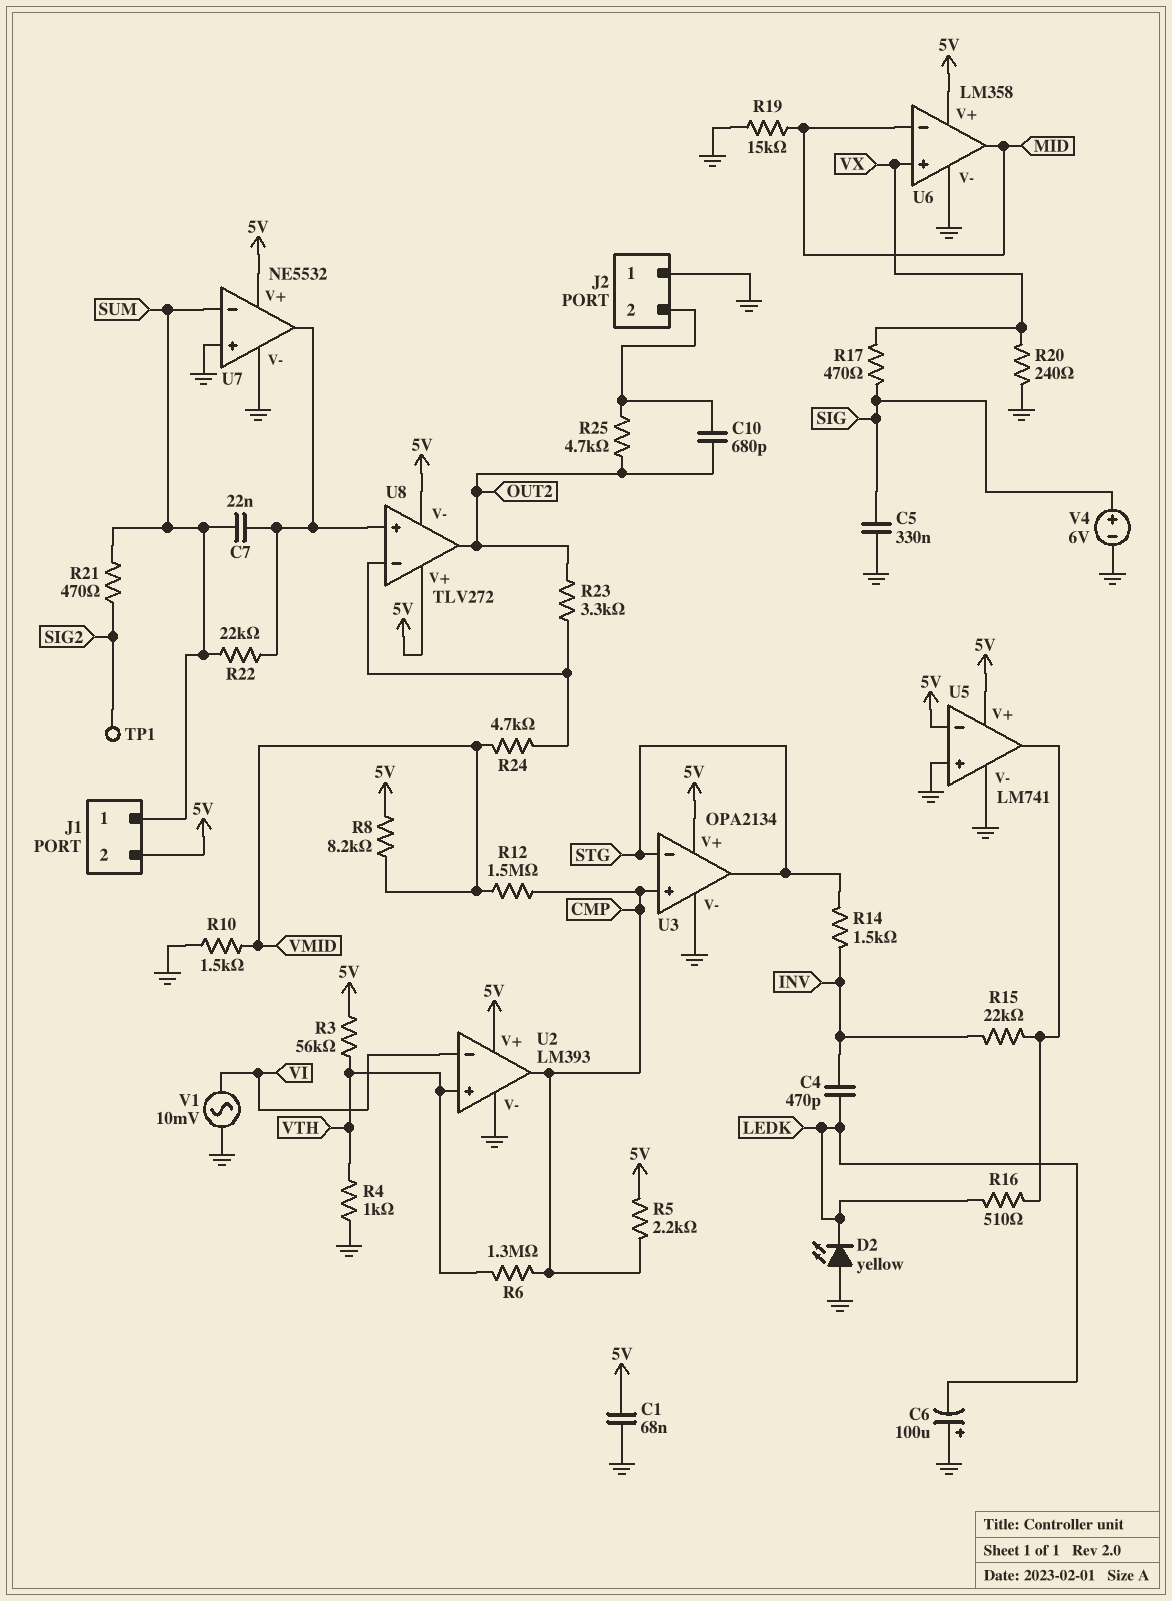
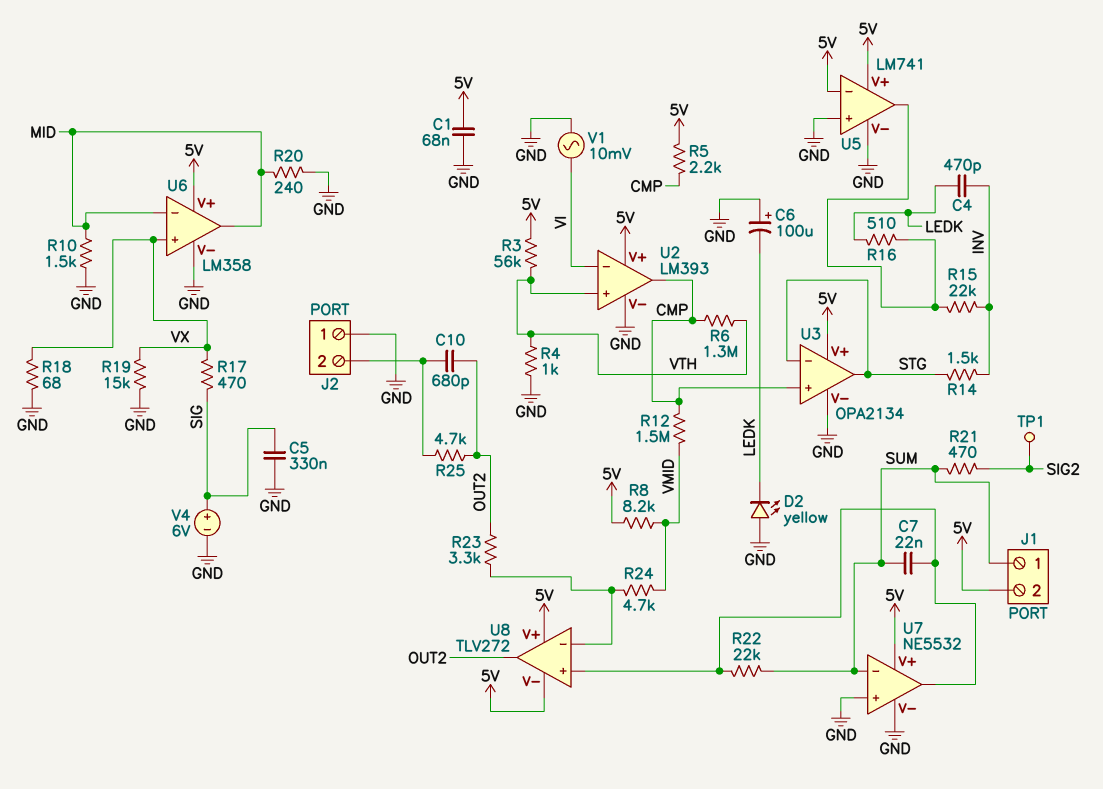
R10: 1.5k (GND, VMID) -> 1.5k (GND, MID)
R18: none -> 68 (GND, VX)
R19: 15k (GND, MID) -> 15k (GND, VX)
R20: 240 (GND, VX) -> 240 (GND, MID)

